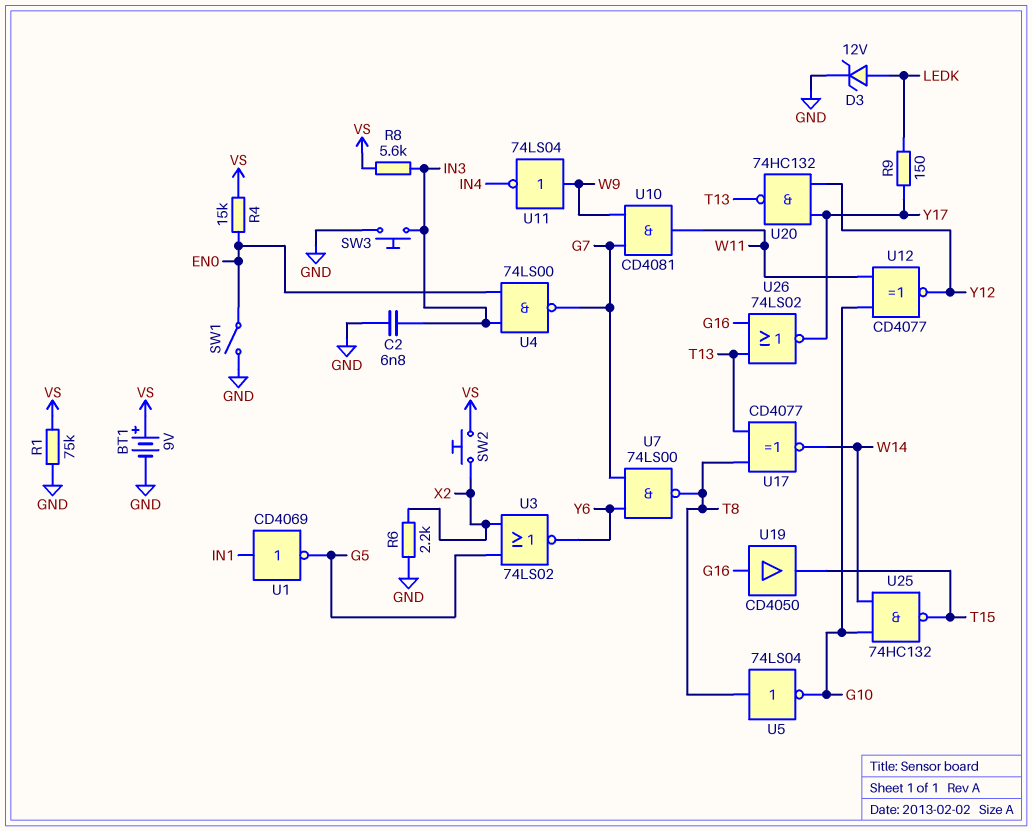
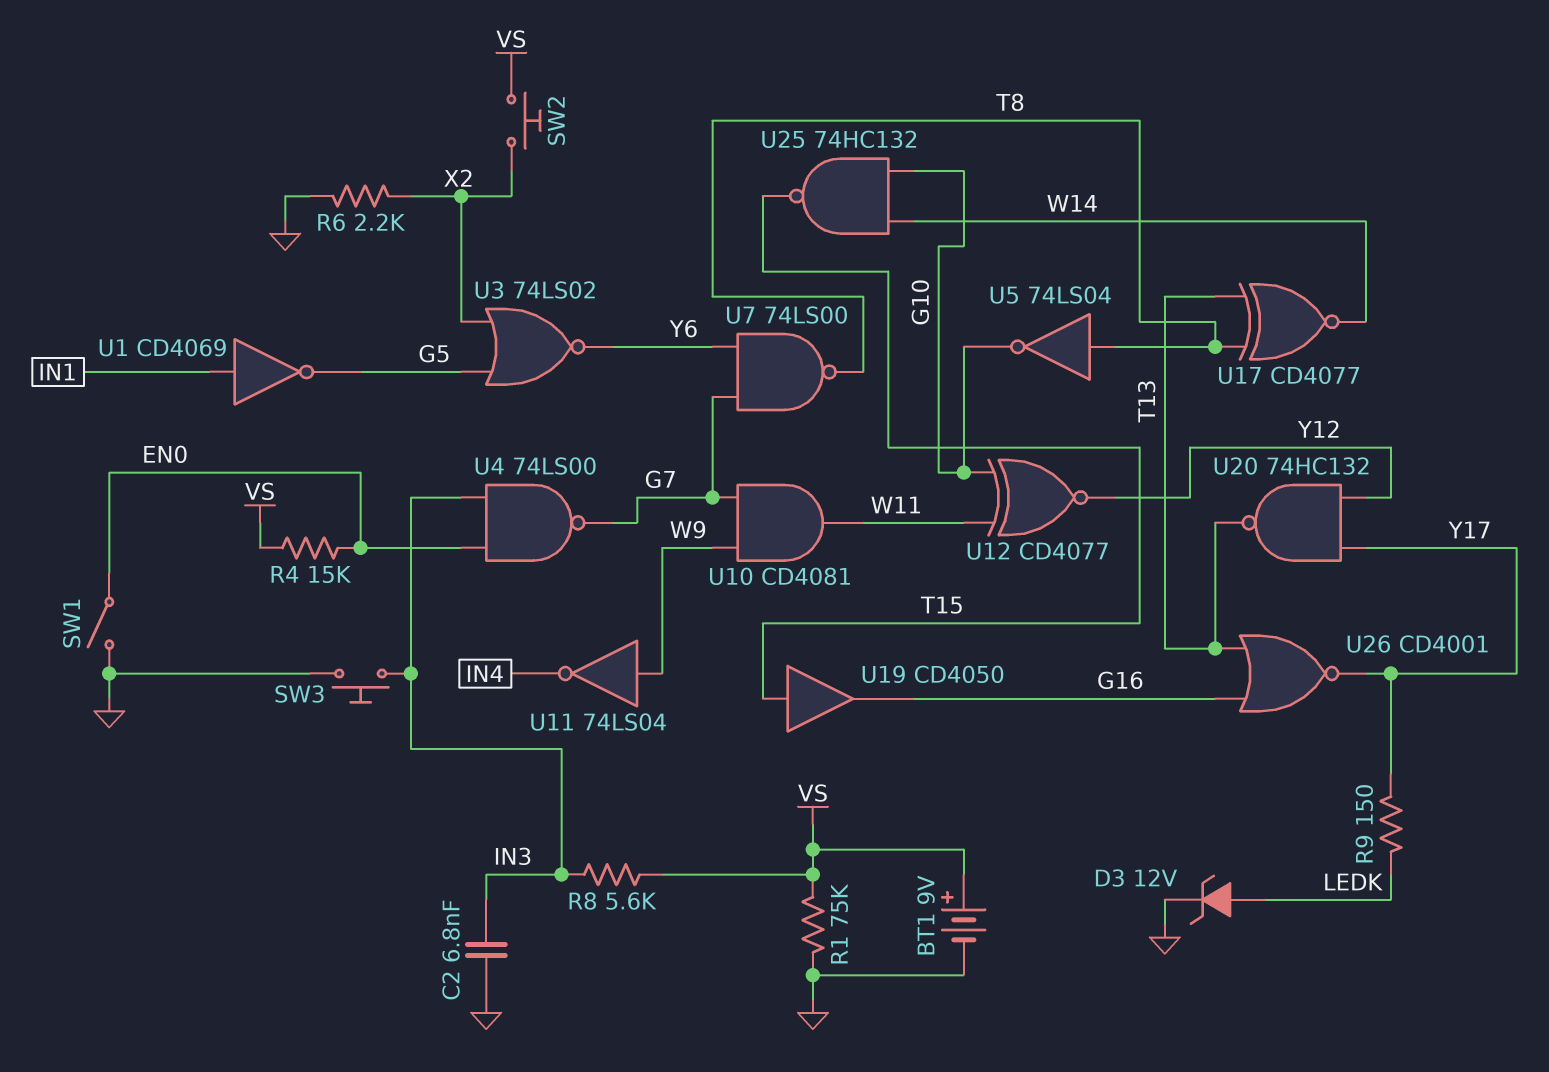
U19: buffer CD4050 (in G16, out T15) -> buffer CD4050 (in T15, out G16)
U26: NOR 74LS02 (in G16, in T13, out Y17) -> NOR CD4001 (in G16, in T13, out Y17)

